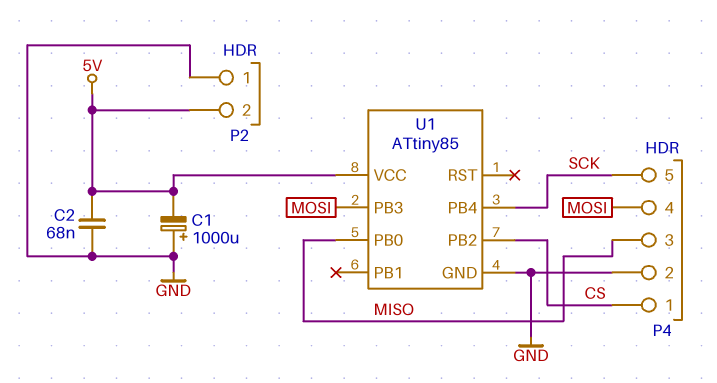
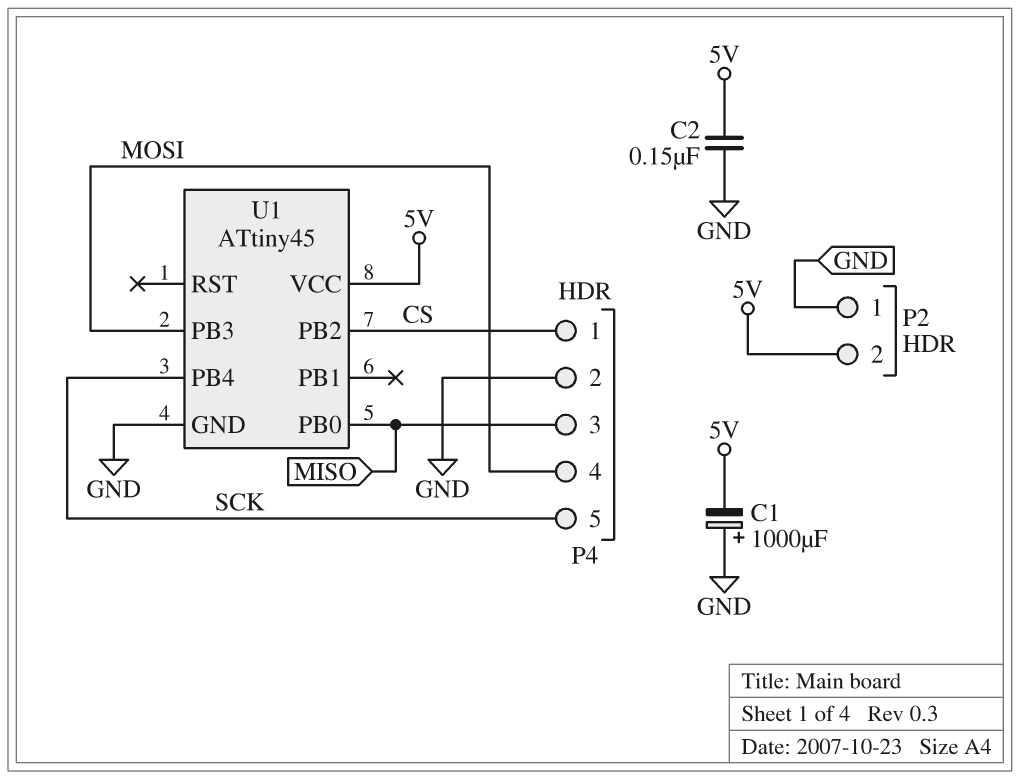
C2: 68nF (5V, GND) -> 150nF (5V, GND)
U1: ATtiny85 -> ATtiny45

